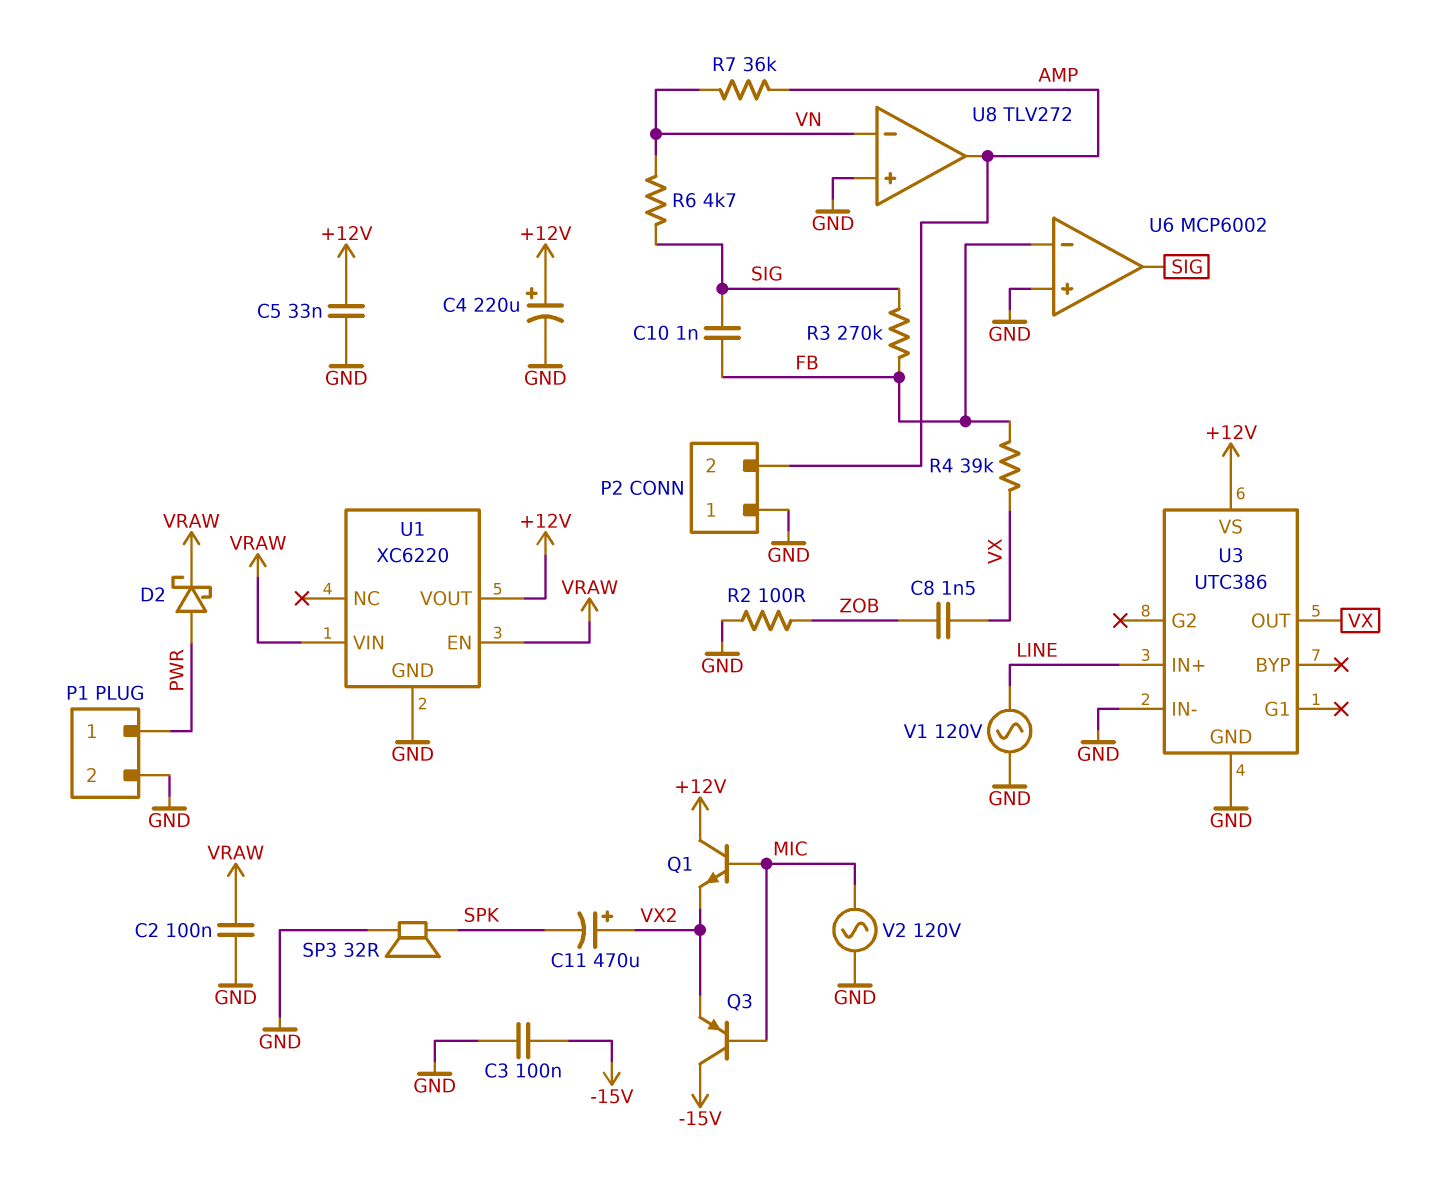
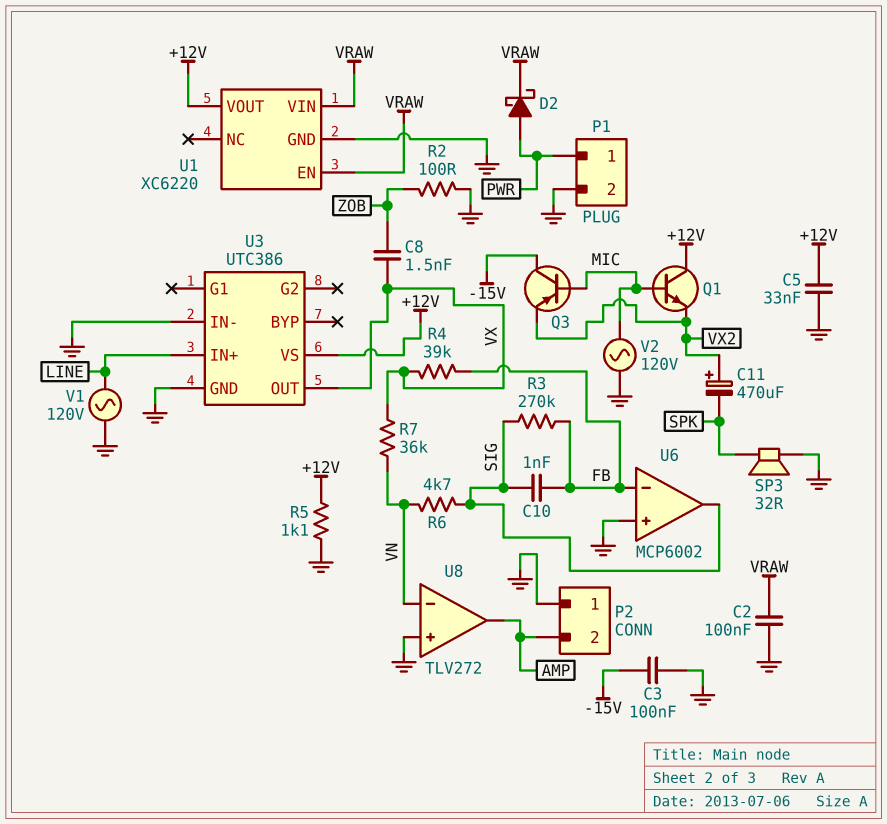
C4: 220uF (plus +12V, minus GND) -> none
R5: none -> 1.1k (+12V, GND)
R7: 36k (AMP, VN) -> 36k (VN, VX)

